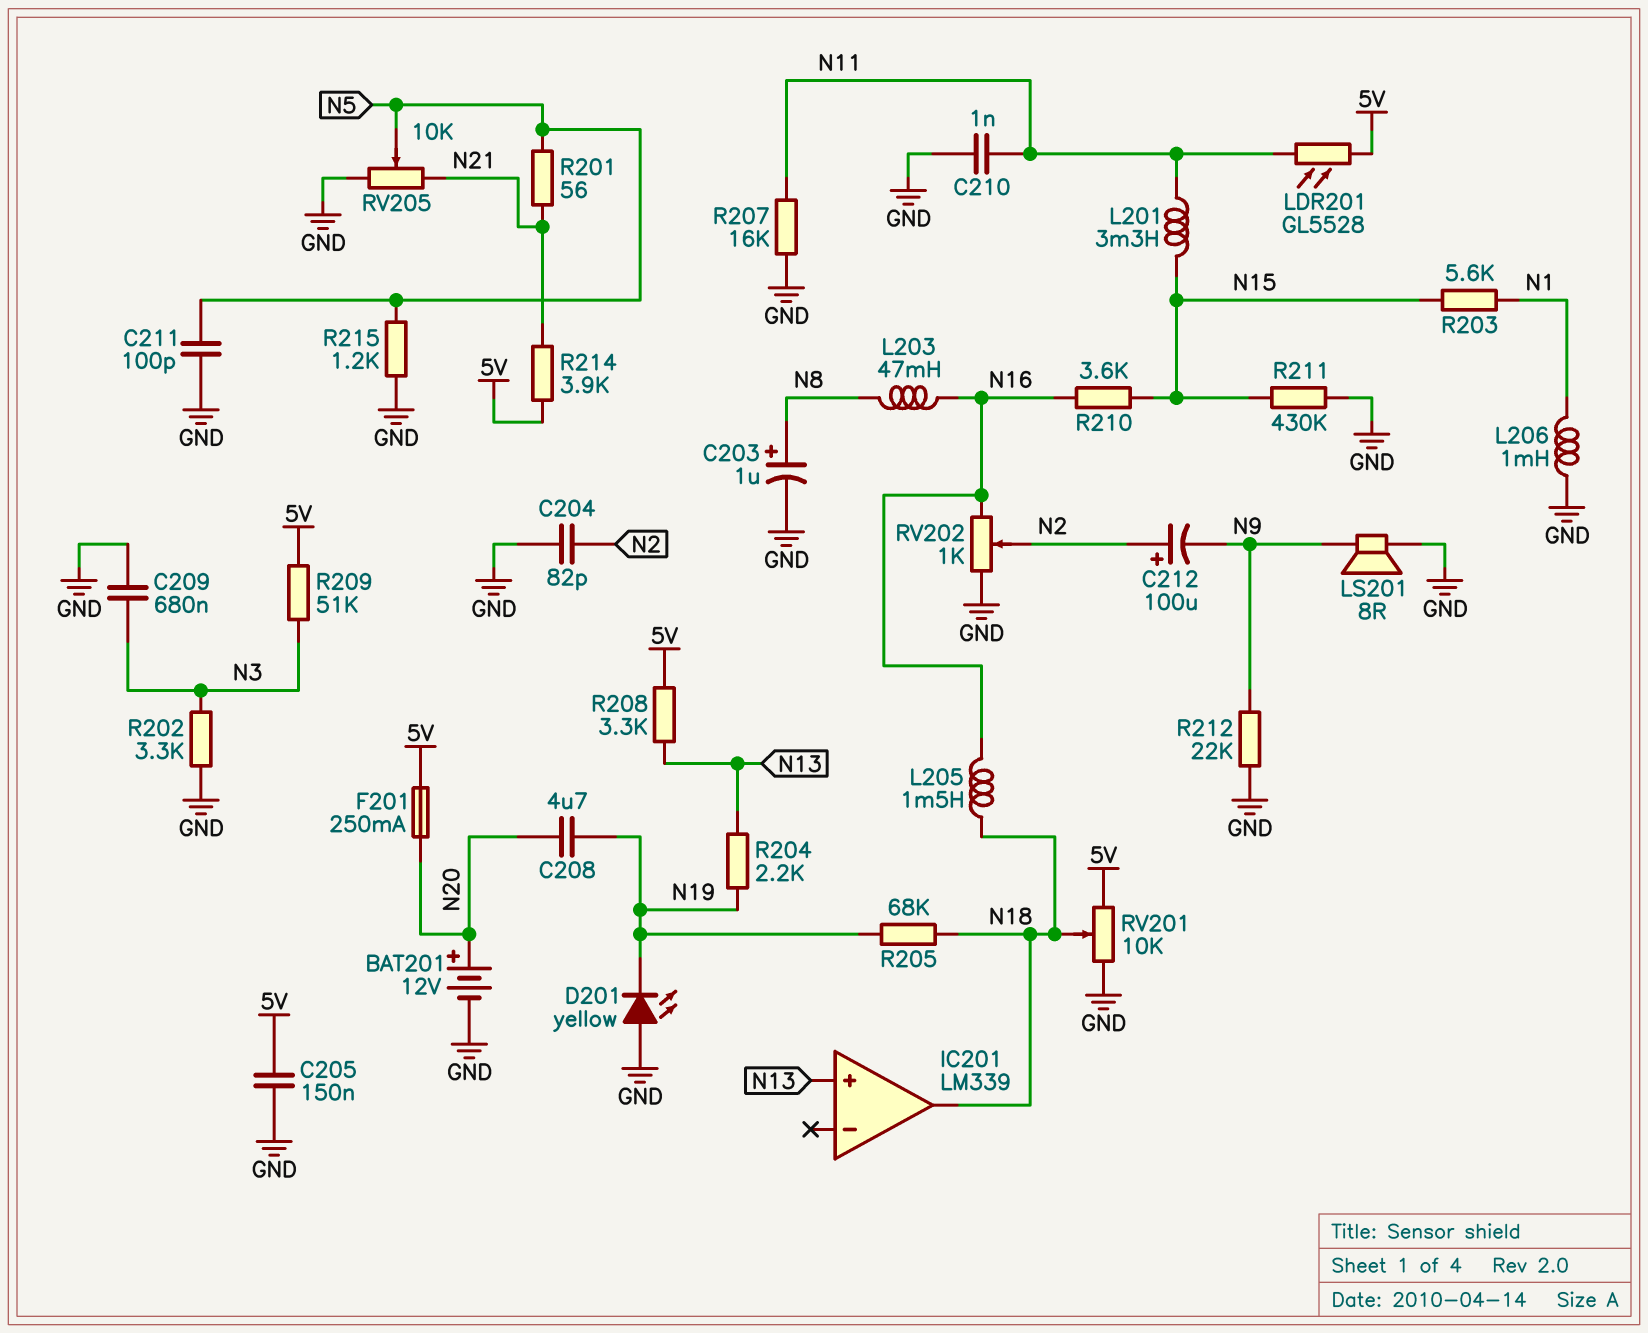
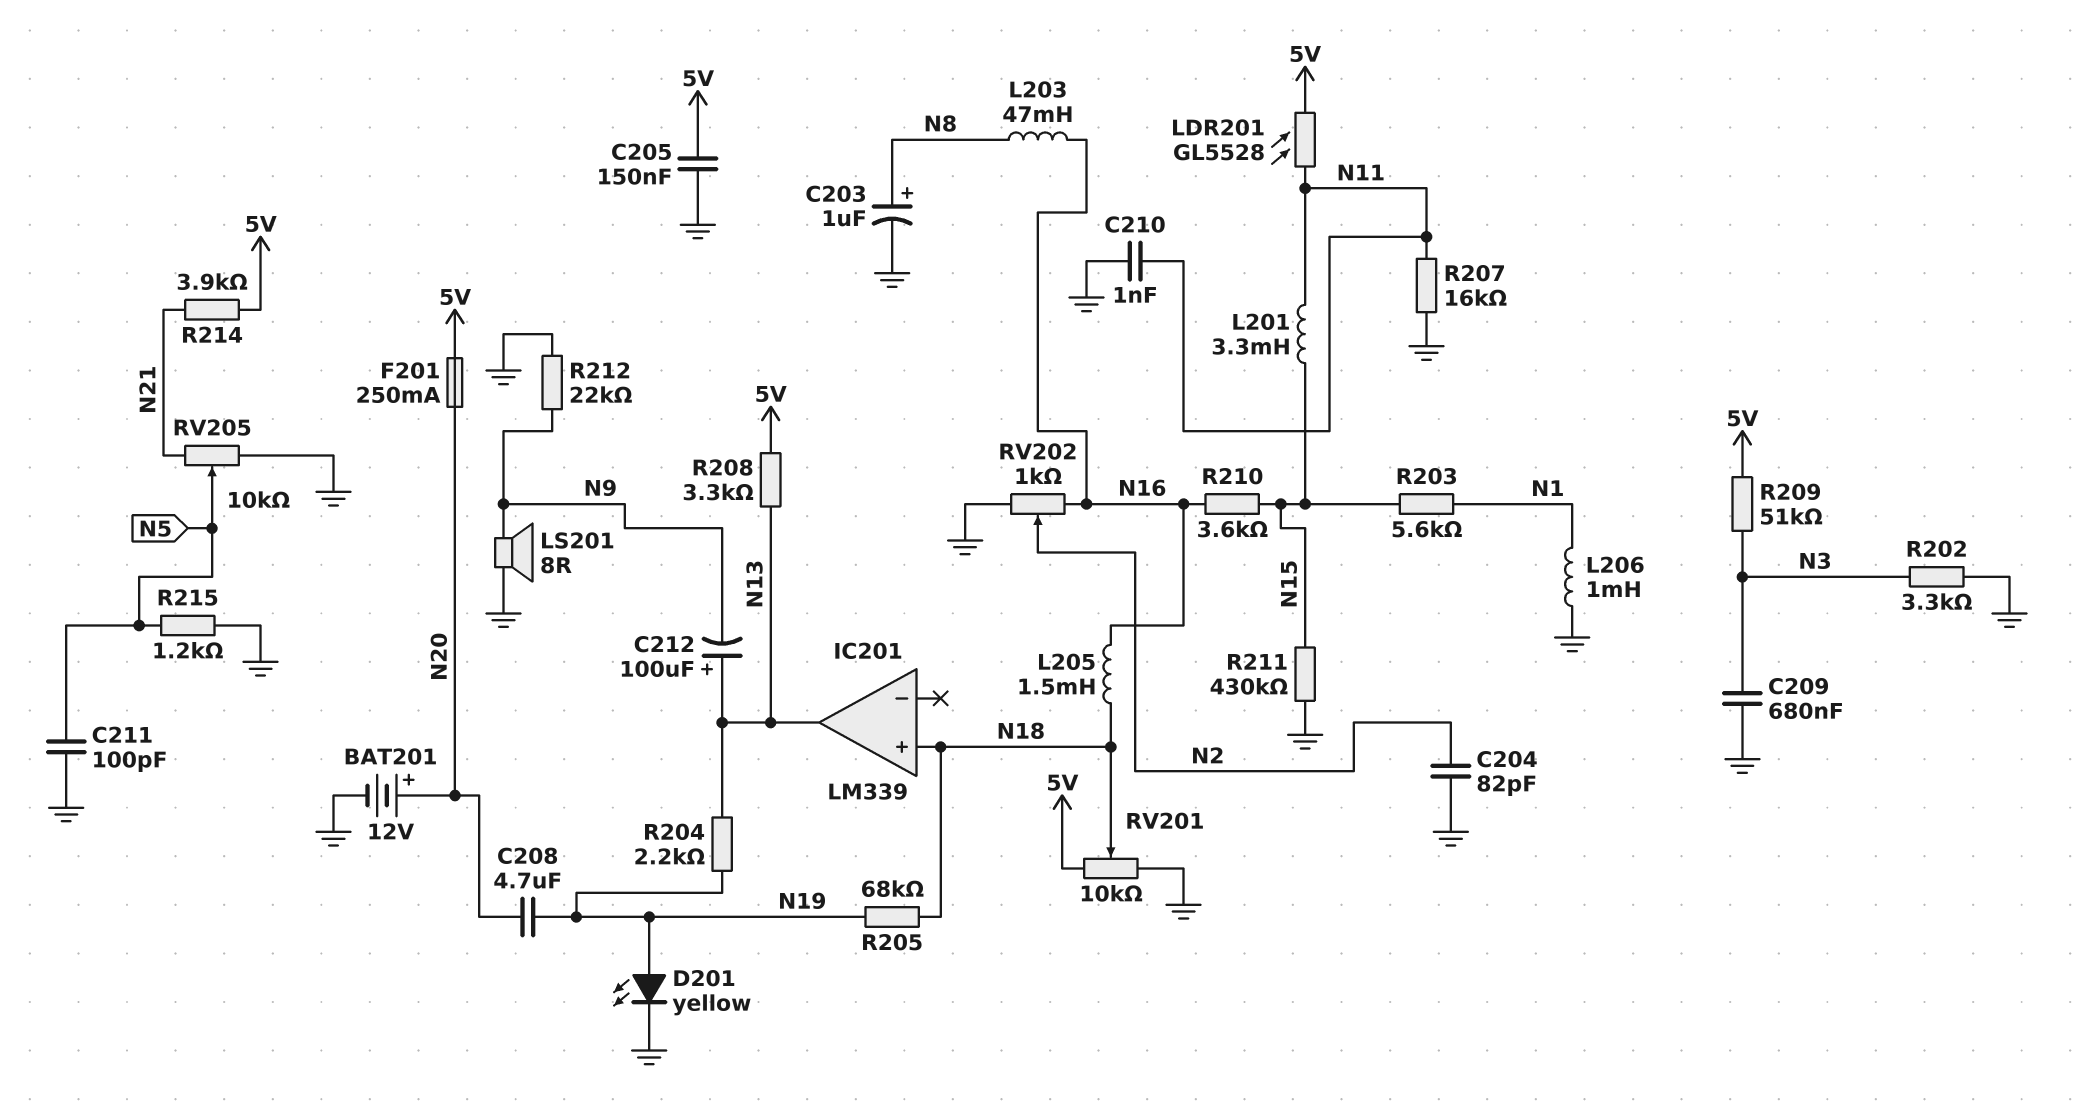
C212: 100uF (plus N2, minus N9) -> 100uF (plus N13, minus N9)
D201: LED yellow (A GND, K N19) -> LED yellow (A N19, K GND)
IC201 pin in+: N13 -> N18
IC201 pin out: N18 -> N13
R201: 56 (N5, N21) -> none

